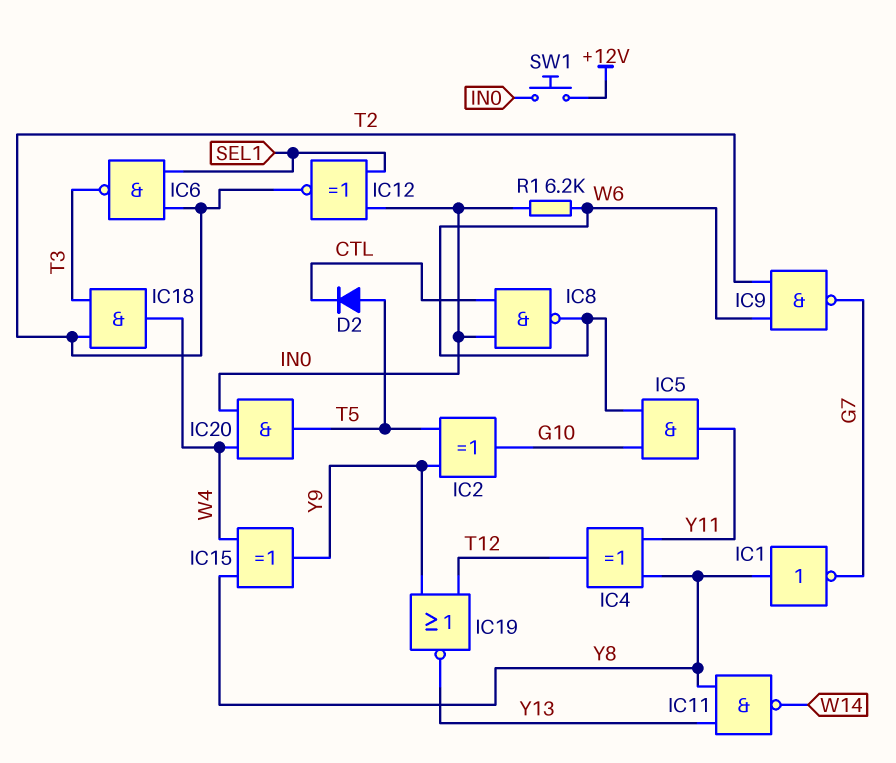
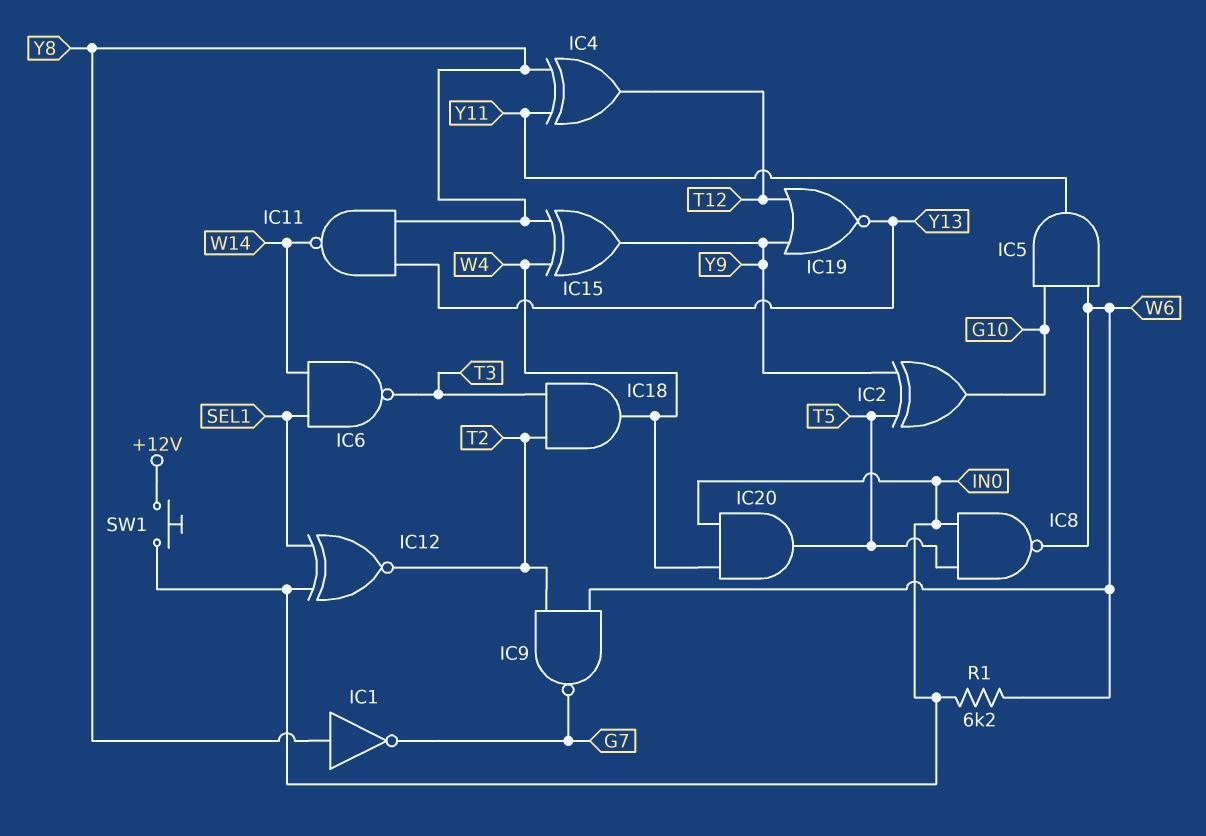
D2: diode (A T5, K CTL) -> none
IC6: NAND (in SEL1, in T2, out T3) -> NAND (in SEL1, in W14, out T3)
IC8: NAND (in CTL, in IN0, out W6) -> NAND (in IN0, in T5, out W6)

